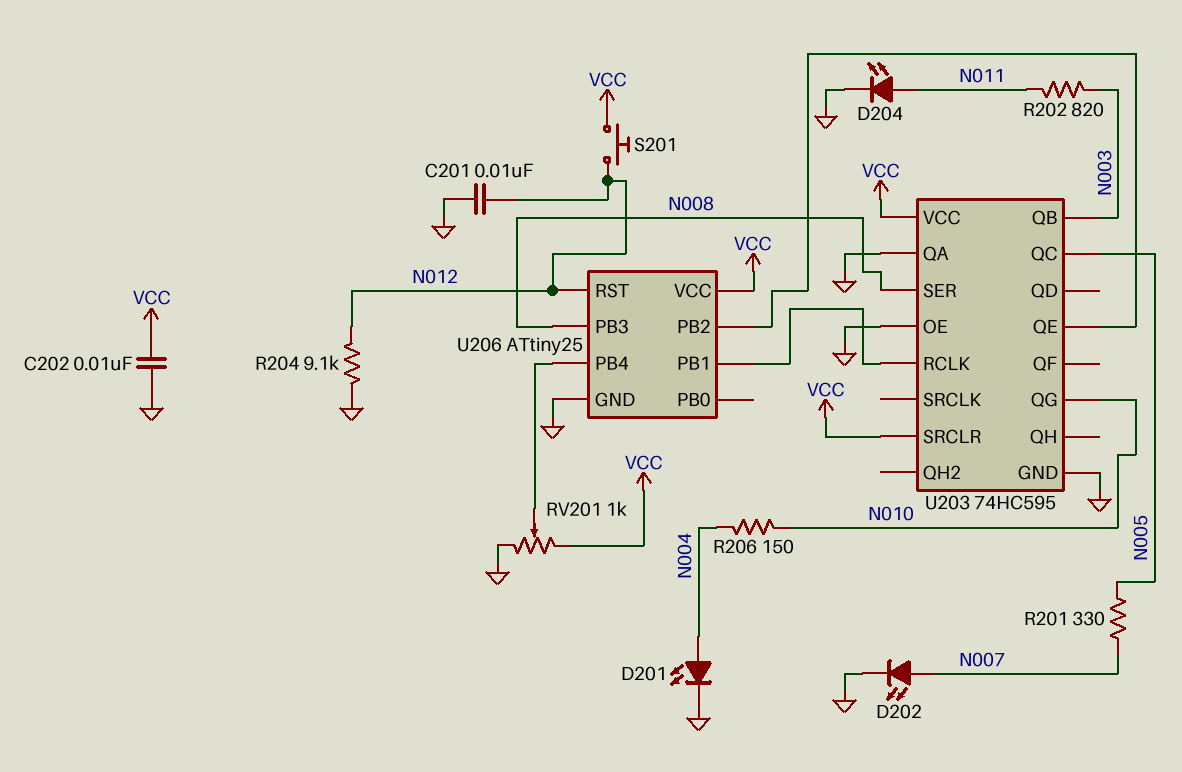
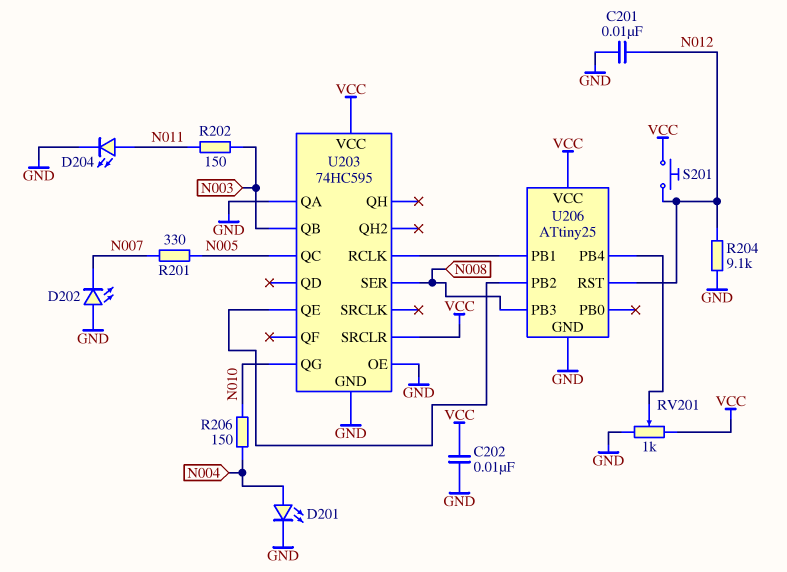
D202: LED (A N007, K GND) -> LED (A GND, K N007)
R202: 820 (N003, N011) -> 150 (N003, N011)

